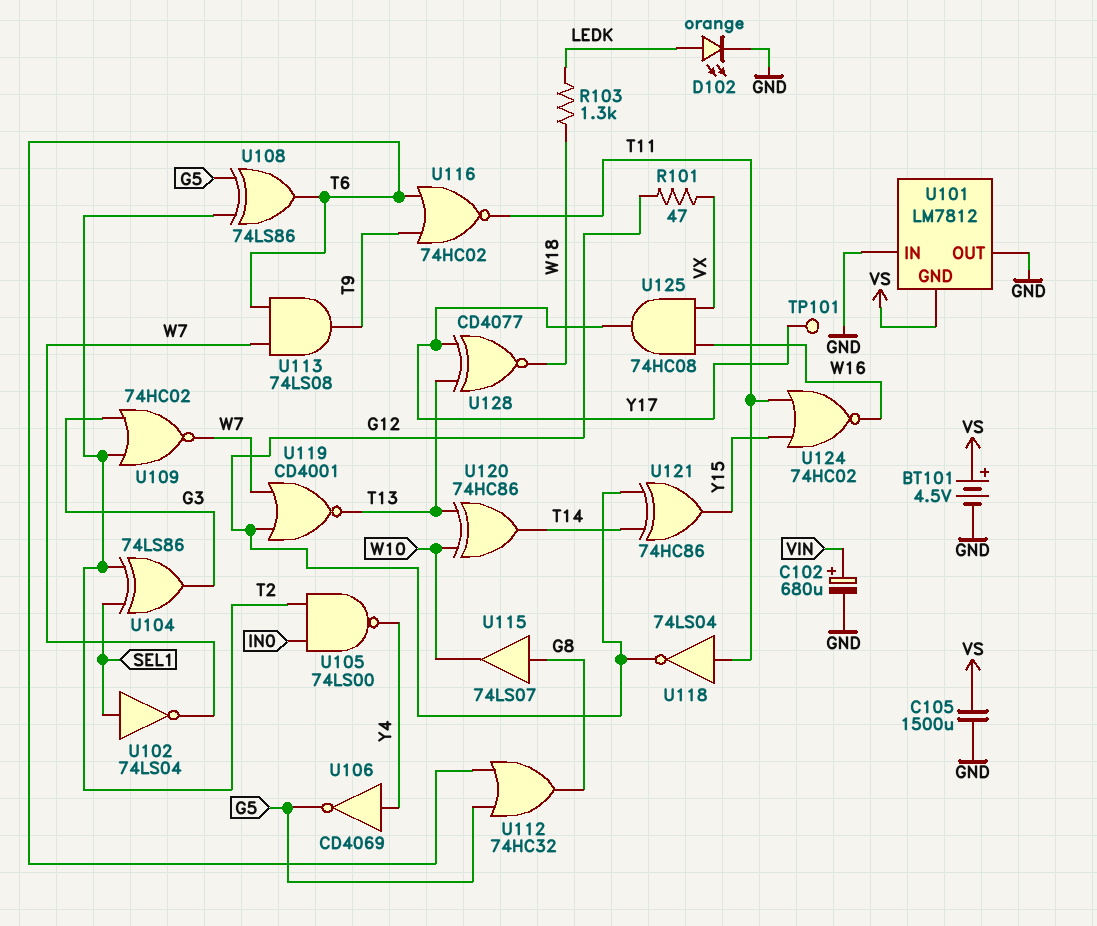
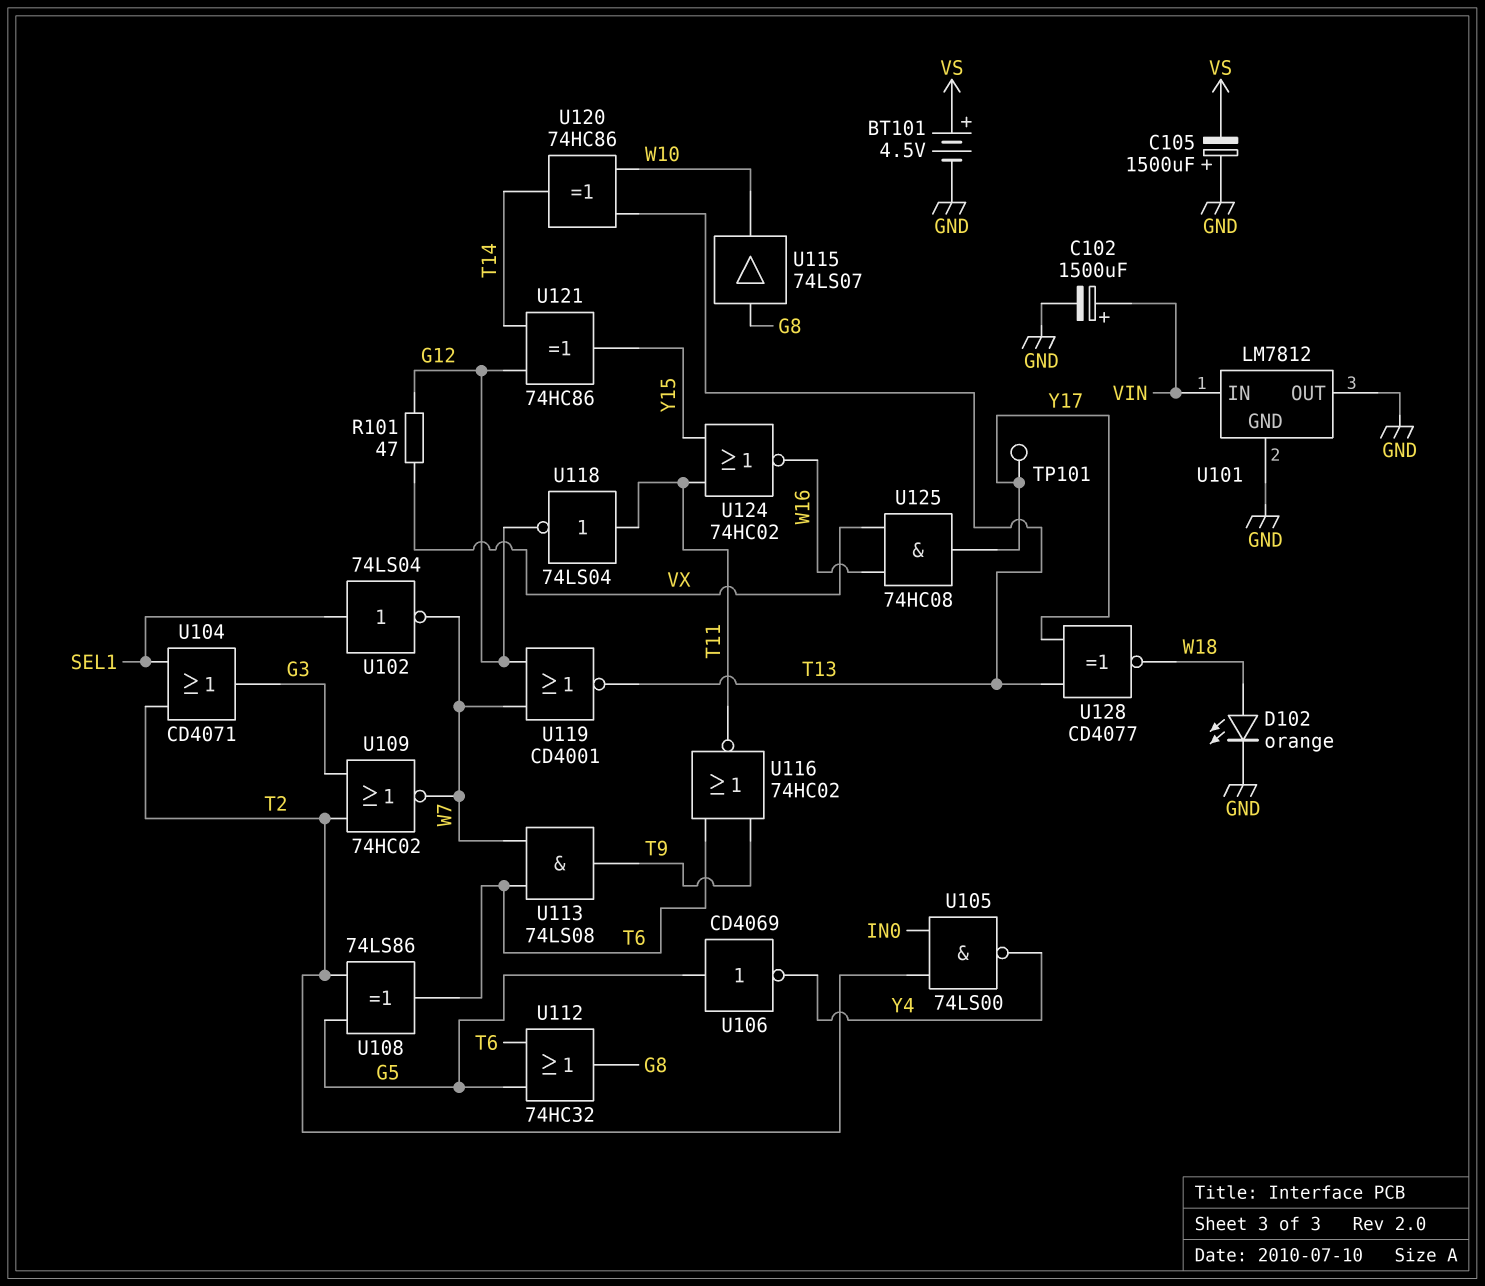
C102: 680uF (plus VIN, minus GND) -> 1500uF (plus VIN, minus GND)
C105: 1500uF (GND, VS) -> 1500uF (plus GND, minus VS)
D102: LED orange (A LEDK, K GND) -> LED orange (A W18, K GND)
R103: 1.3k (LEDK, W18) -> none
U101 pin GND: VS -> GND
U101 pin IN: GND -> VIN
U104: XOR 74LS86 (in SEL1, in T2, out G3) -> OR CD4071 (in SEL1, in T2, out G3)
U106: NOT CD4069 (in Y4, out G5) -> NOT CD4069 (in G5, out Y4)

